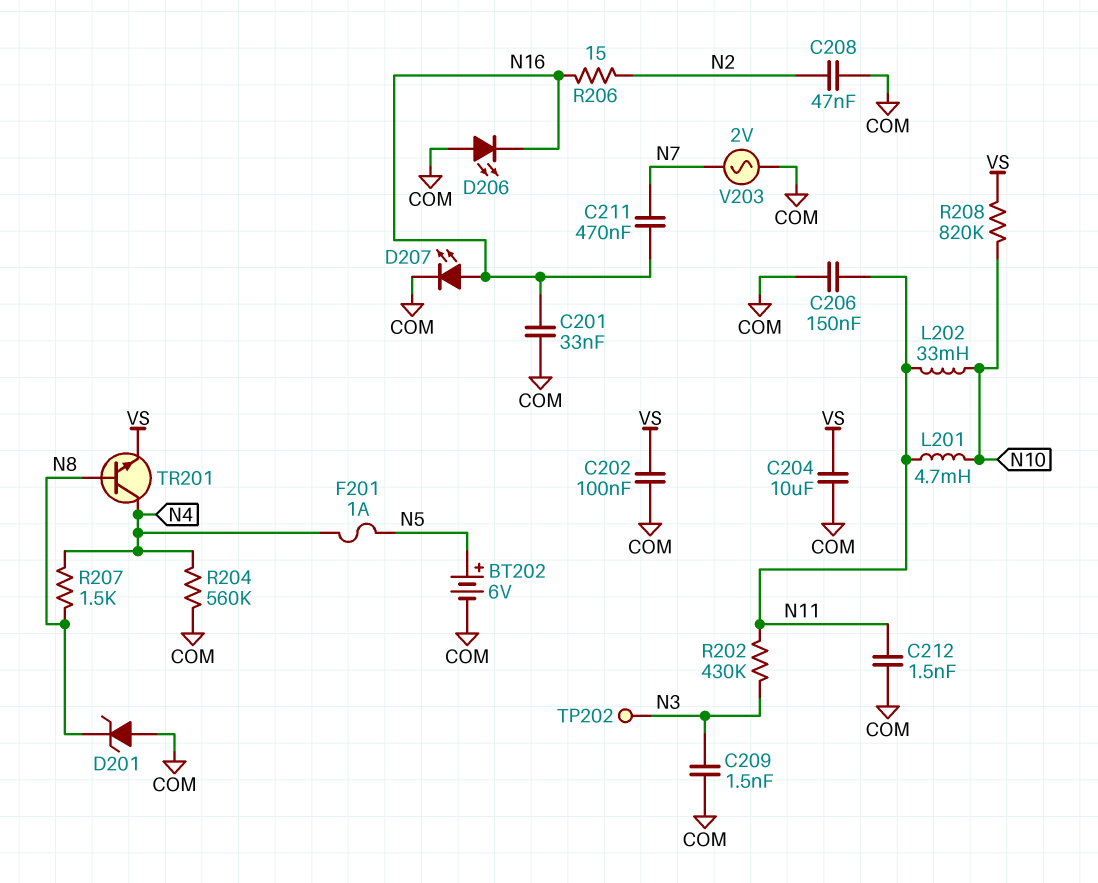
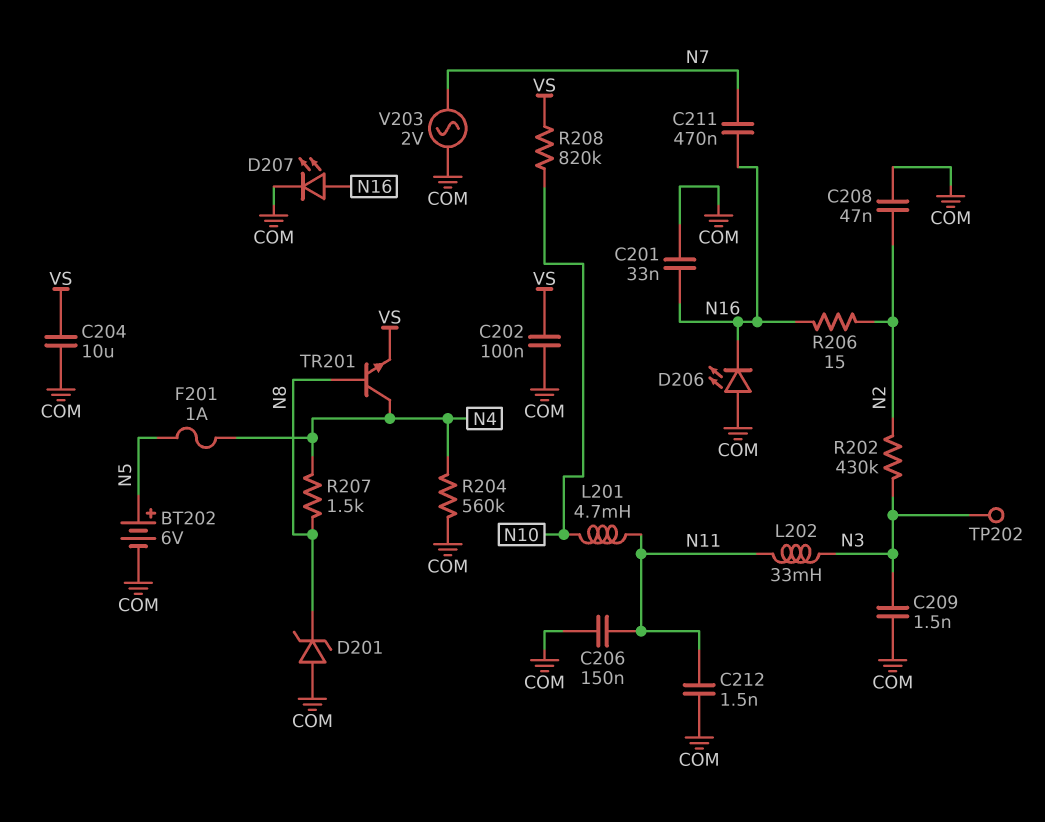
L202: 33mH (N10, N11) -> 33mH (N3, N11)
R202: 430k (N3, N11) -> 430k (N2, N3)

